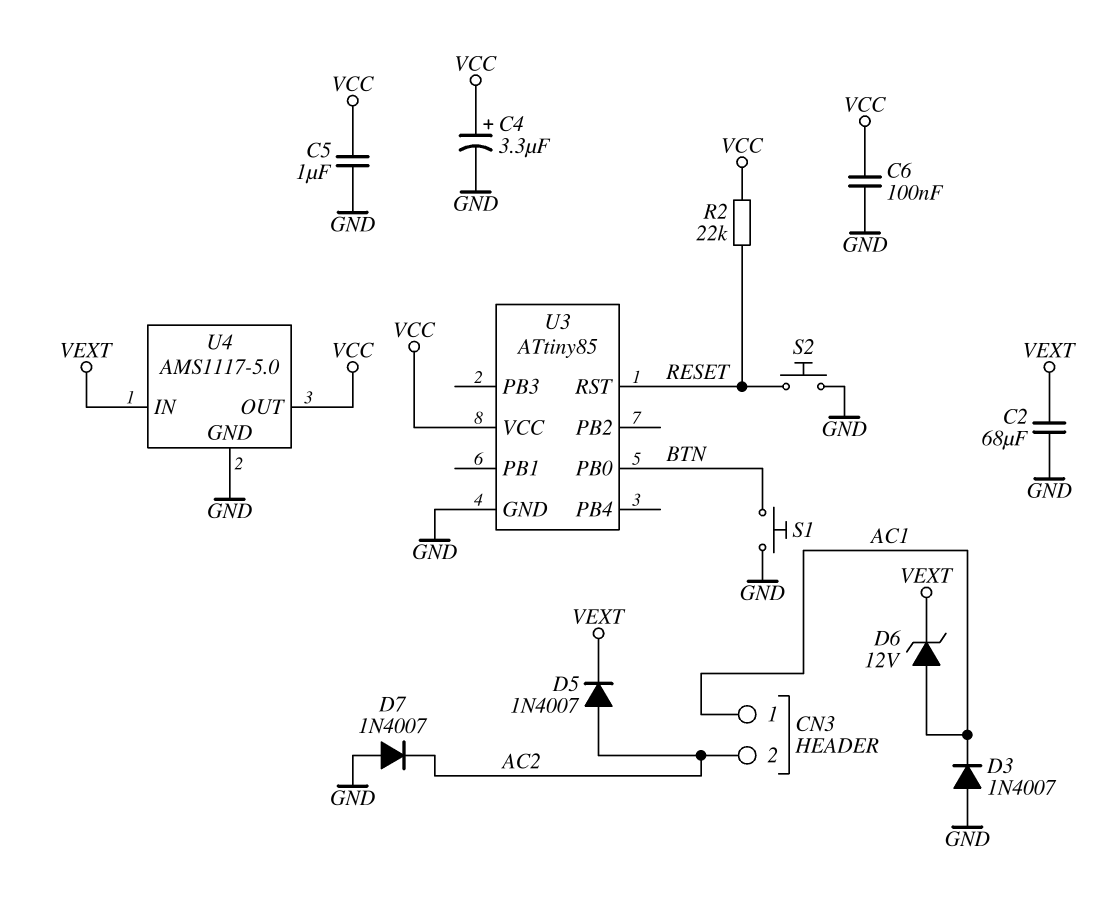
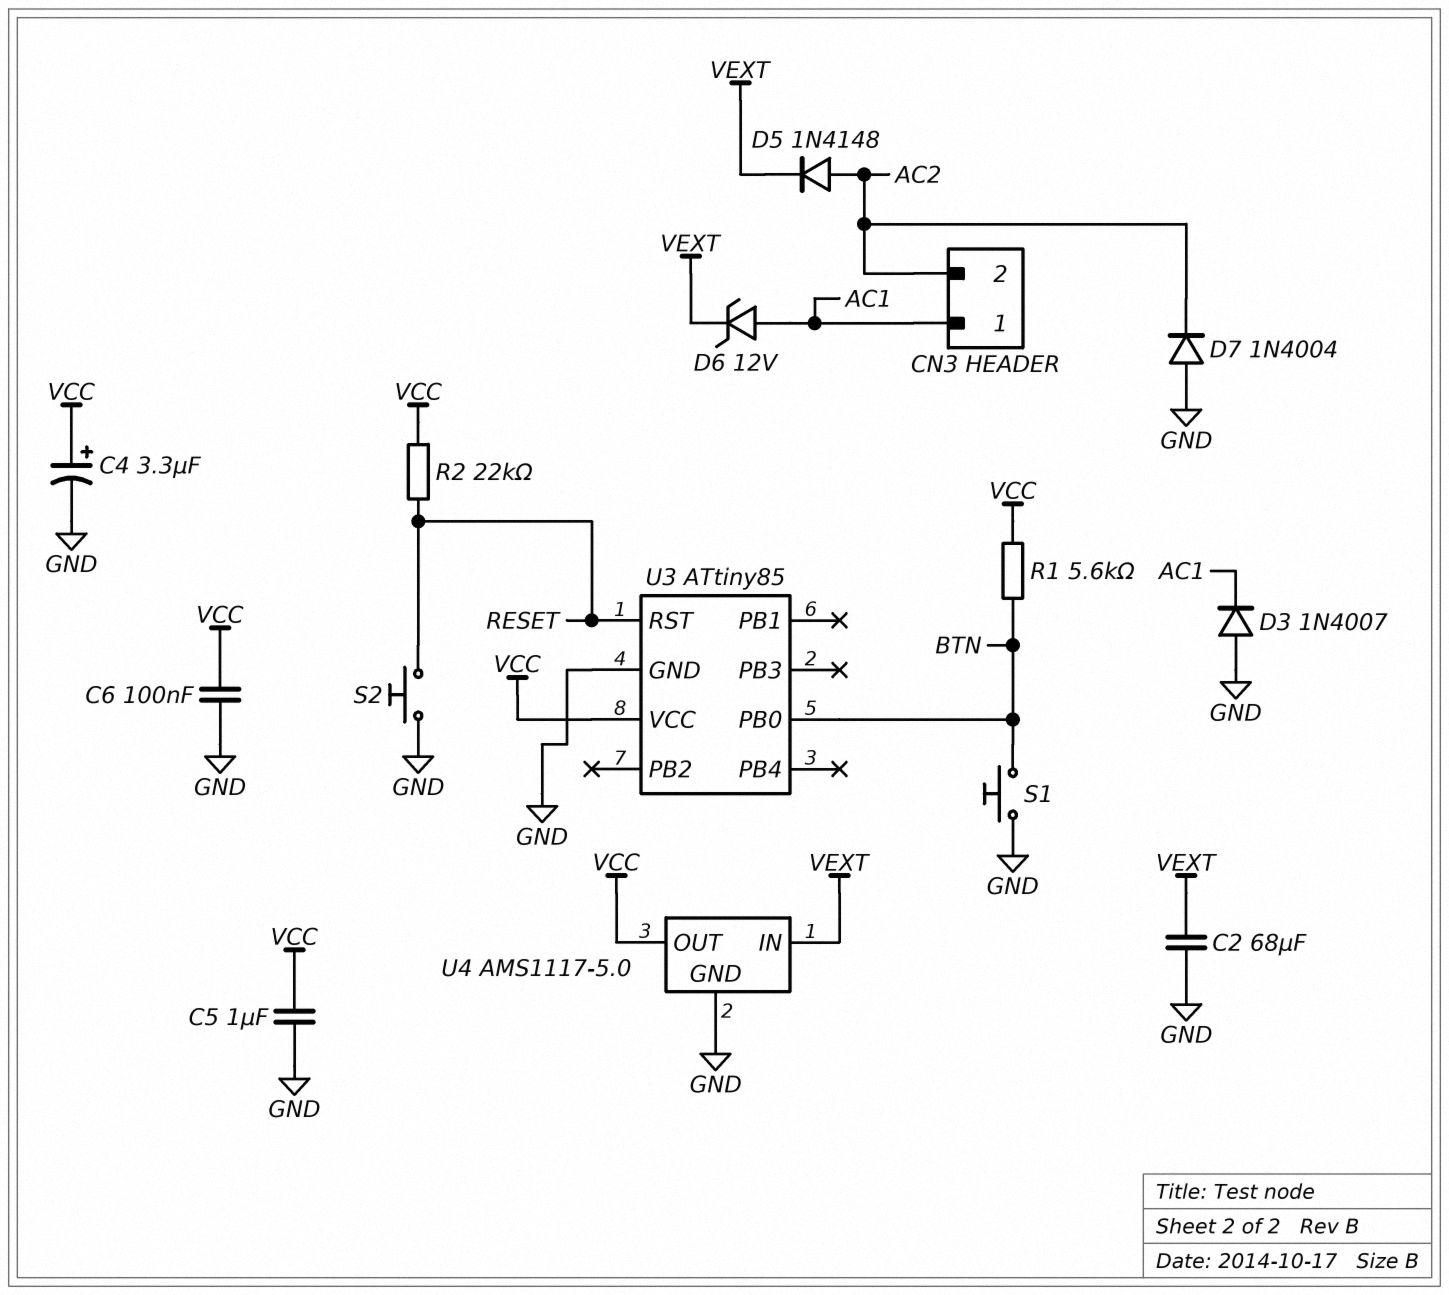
D5: diode 1N4007 (A AC2, K VEXT) -> diode 1N4148 (A AC2, K VEXT)
D7: diode 1N4007 (A GND, K AC2) -> diode 1N4004 (A GND, K AC2)
R1: none -> 5.6k (BTN, VCC)

